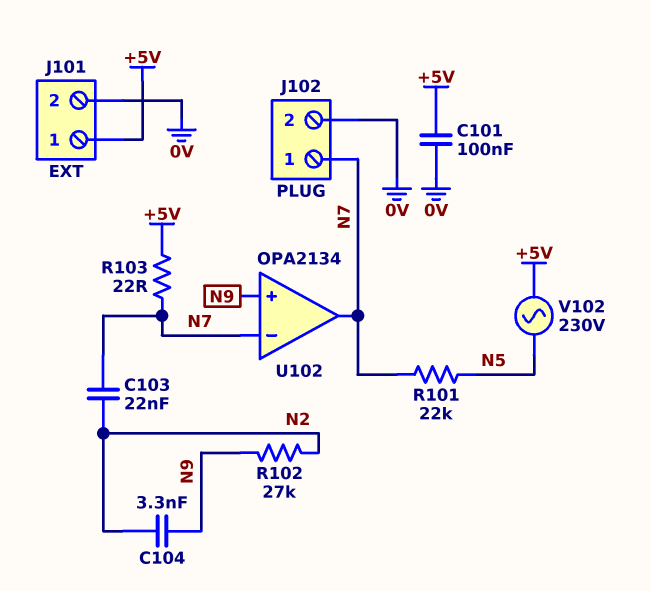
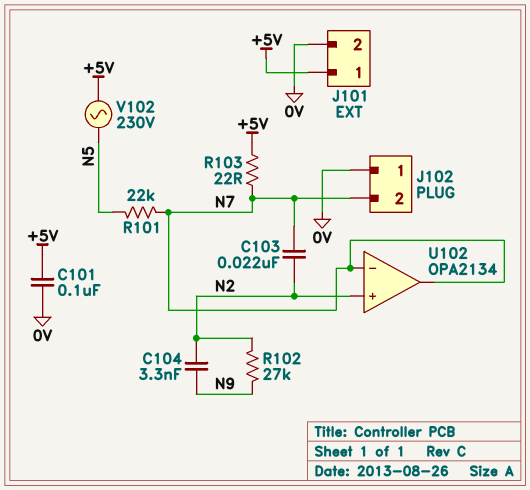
J102 pin 1: N7 -> 0V
J102 pin 2: 0V -> N7
U102 pin in+: N9 -> N2

